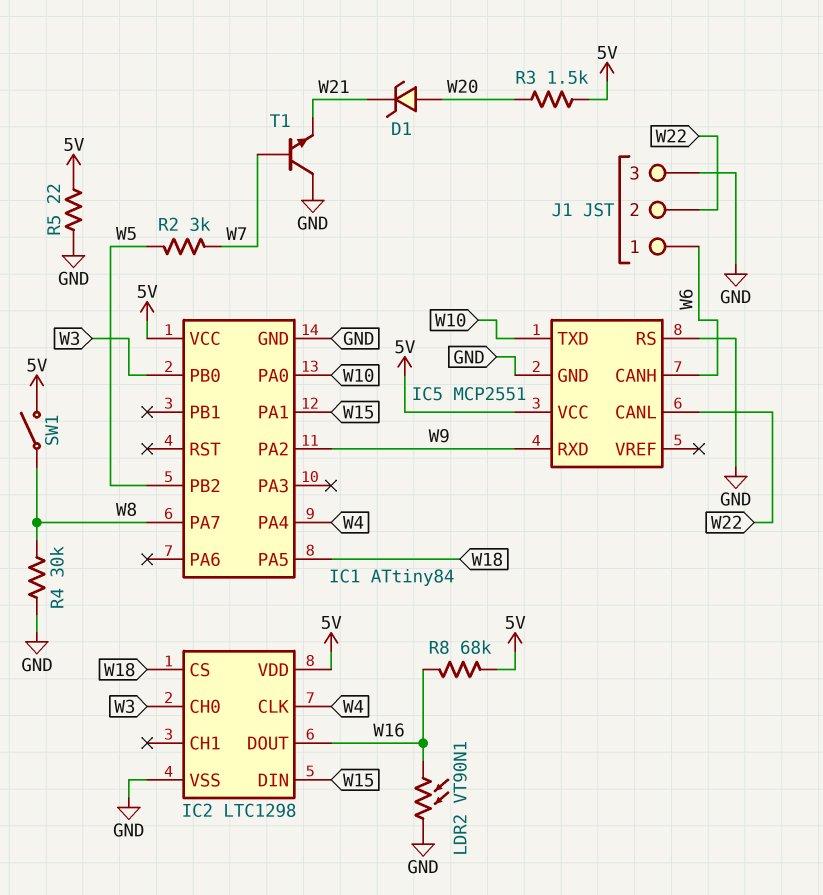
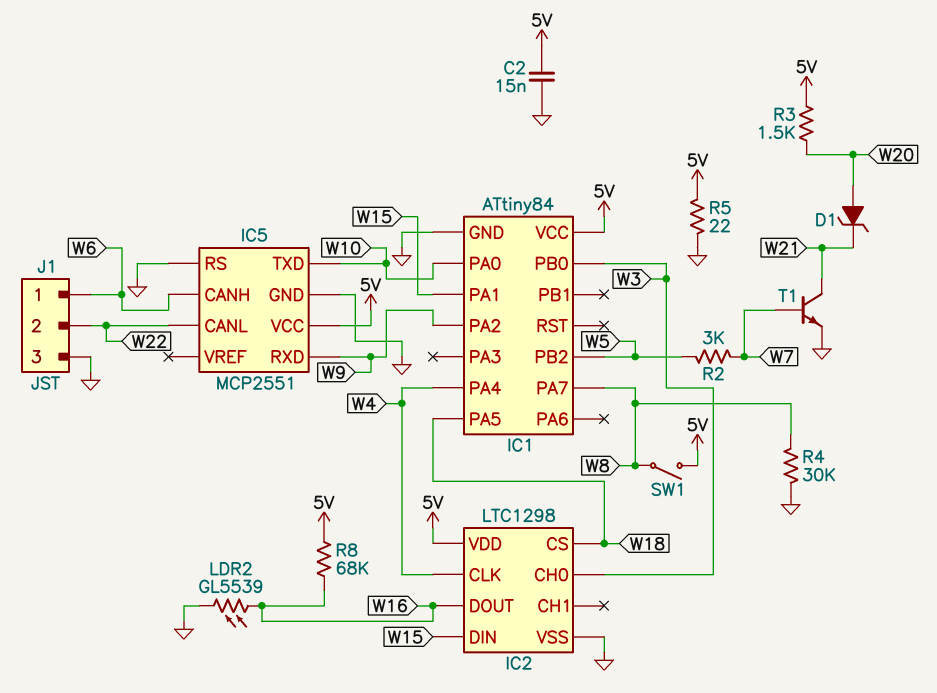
C2: none -> 15nF (5V, GND)
LDR2: VT90N1 (GND, W16) -> GL5539 (GND, W16)
T1: NPN (B W7, C GND, E W21) -> NPN (B W7, C W21, E GND)

